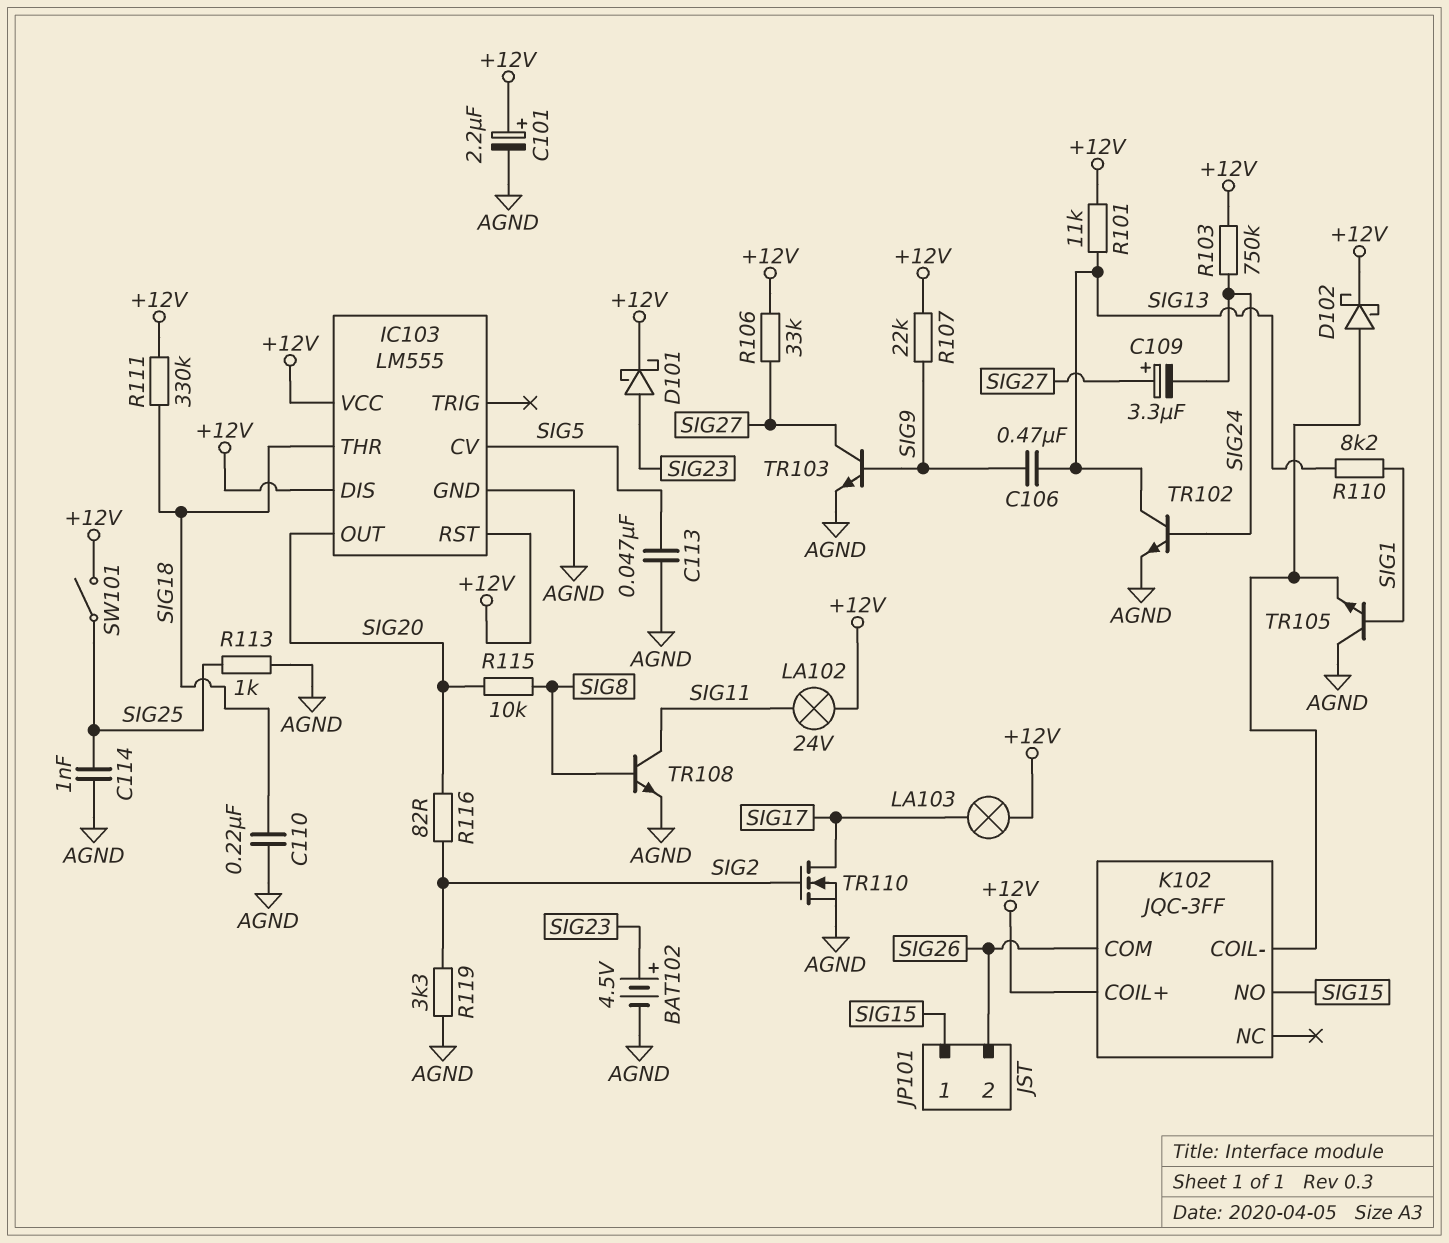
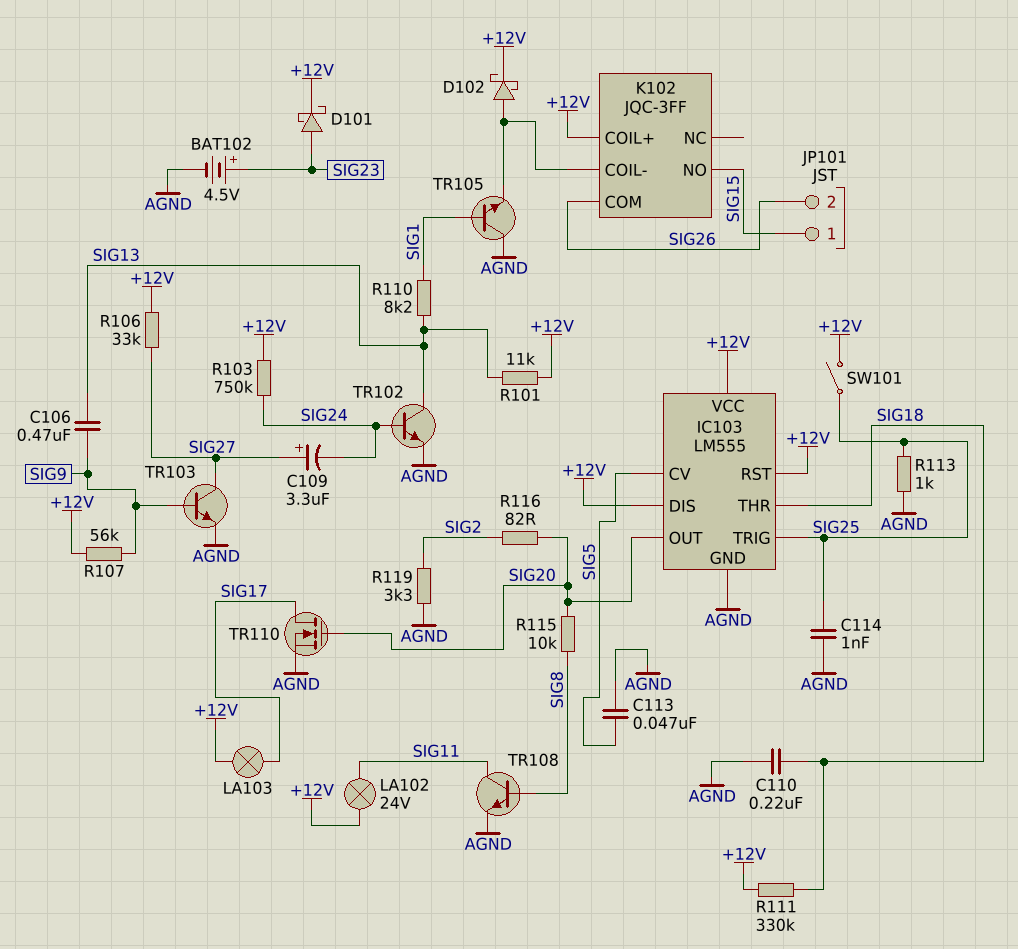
C101: 2.2uF (plus +12V, minus AGND) -> none
IC103 pin TRIG: none -> SIG25
R107: 22k (+12V, SIG9) -> 56k (+12V, SIG9)
TR110: NMOS (G SIG2, D SIG17, S AGND) -> NMOS (G SIG20, D SIG17, S AGND)

